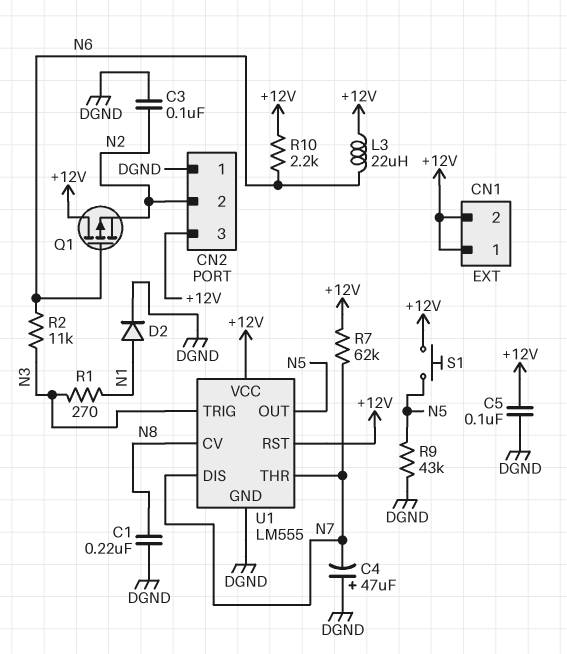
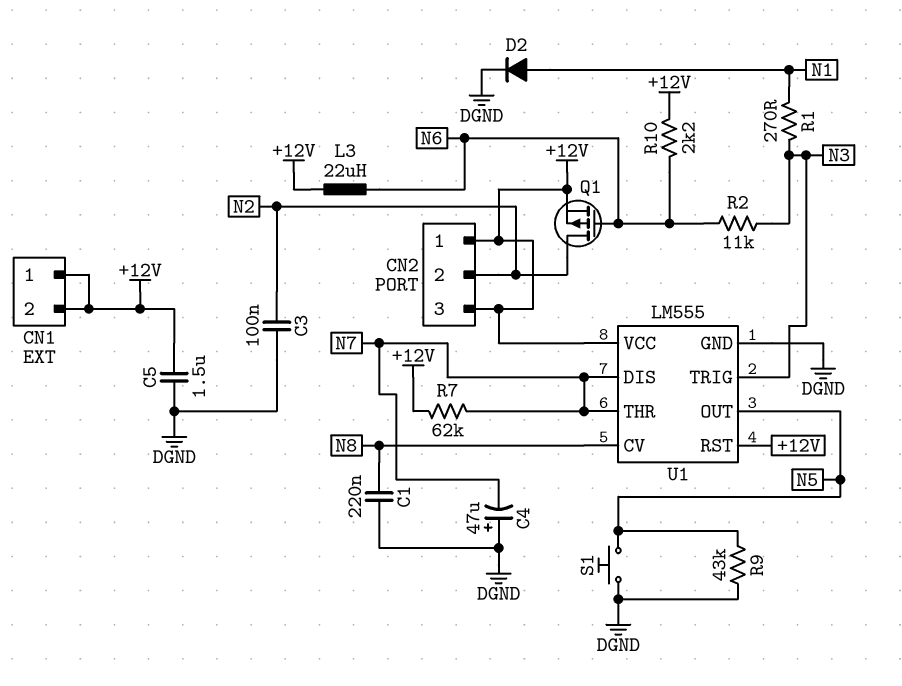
C5: 100nF (+12V, DGND) -> 1.5uF (+12V, DGND)
CN2 pin 1: DGND -> +12V
Q1: PMOS (G N6, D +12V, S N2) -> PMOS (G N6, D N2, S +12V)
S1: button (+12V, N5) -> button (DGND, N5)

